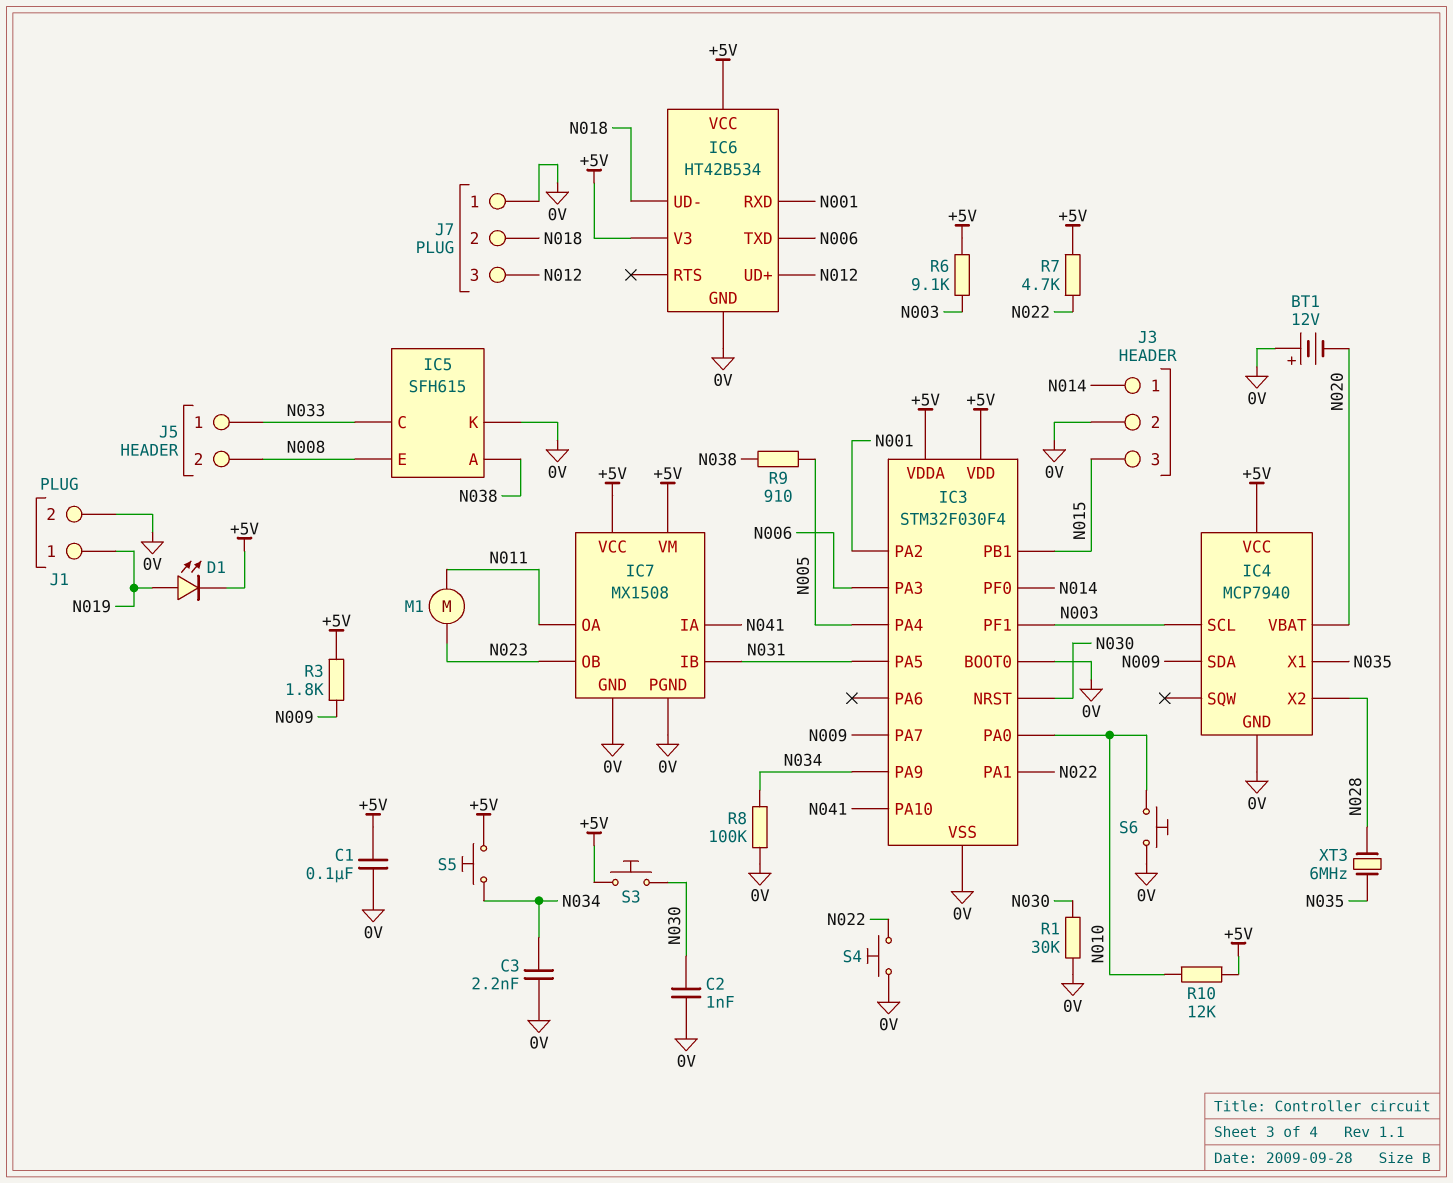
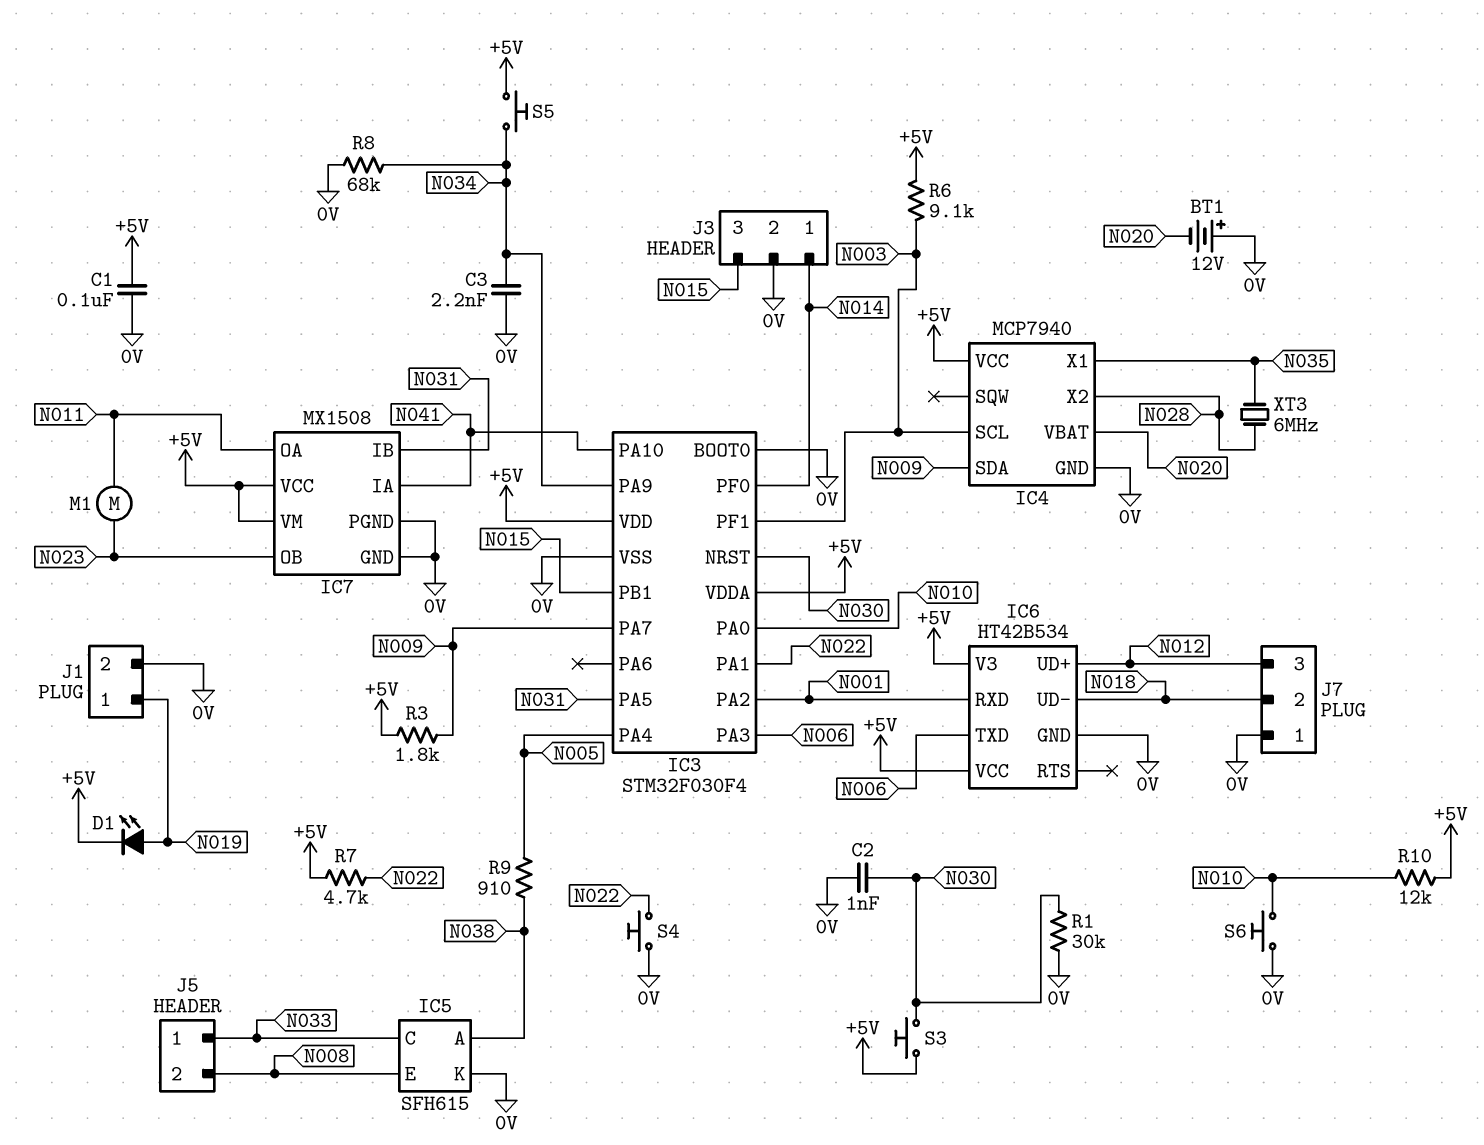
R8: 100k (0V, N034) -> 68k (0V, N034)

